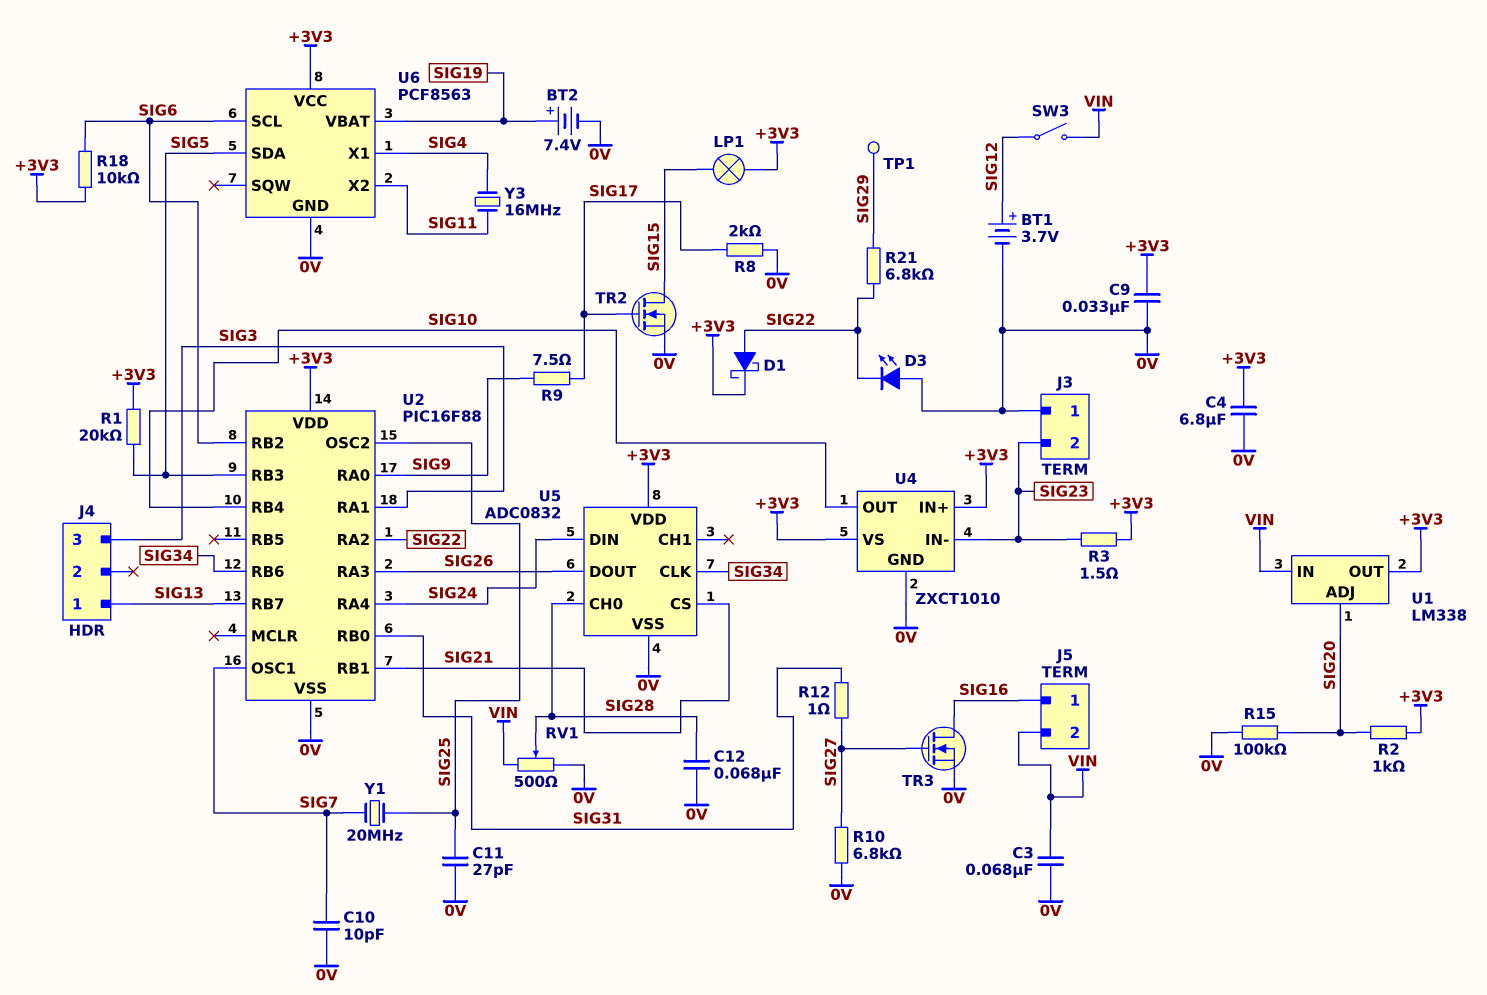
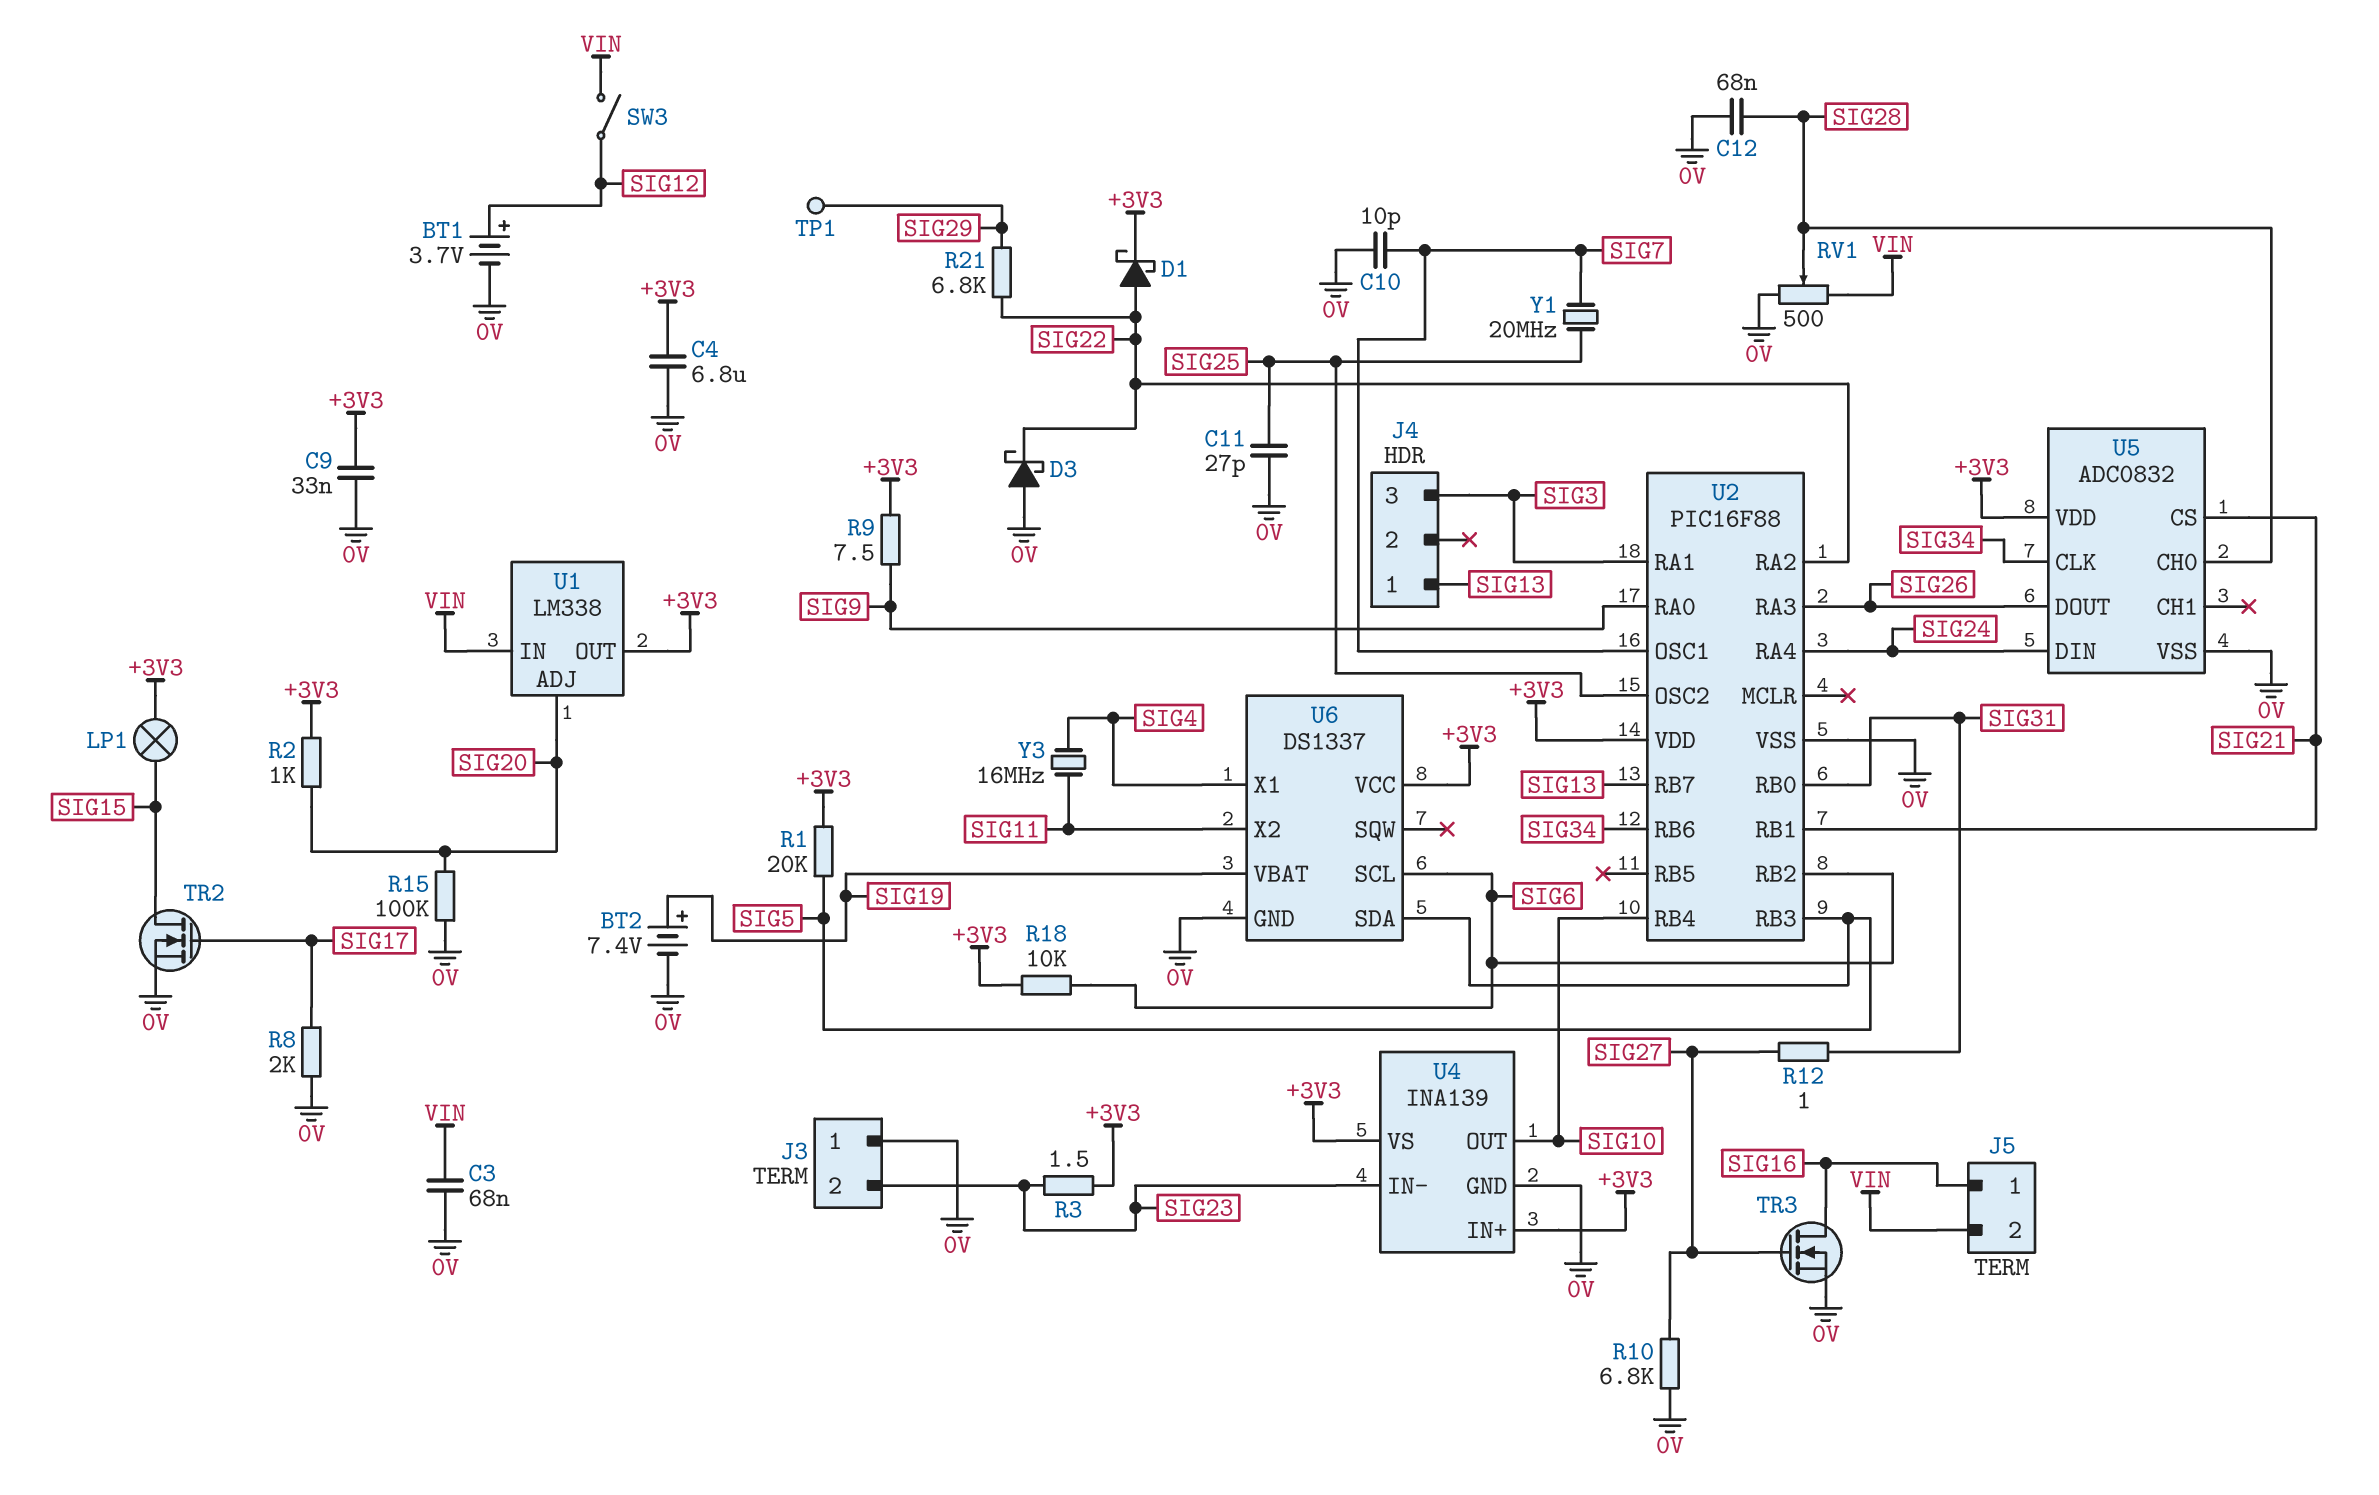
D3: LED (A 0V, K SIG22) -> schottky (A 0V, K SIG22)
R9: 7.5 (SIG9, SIG17) -> 7.5 (+3V3, SIG9)
U4: ZXCT1010 -> INA139
U6: PCF8563 -> DS1337

